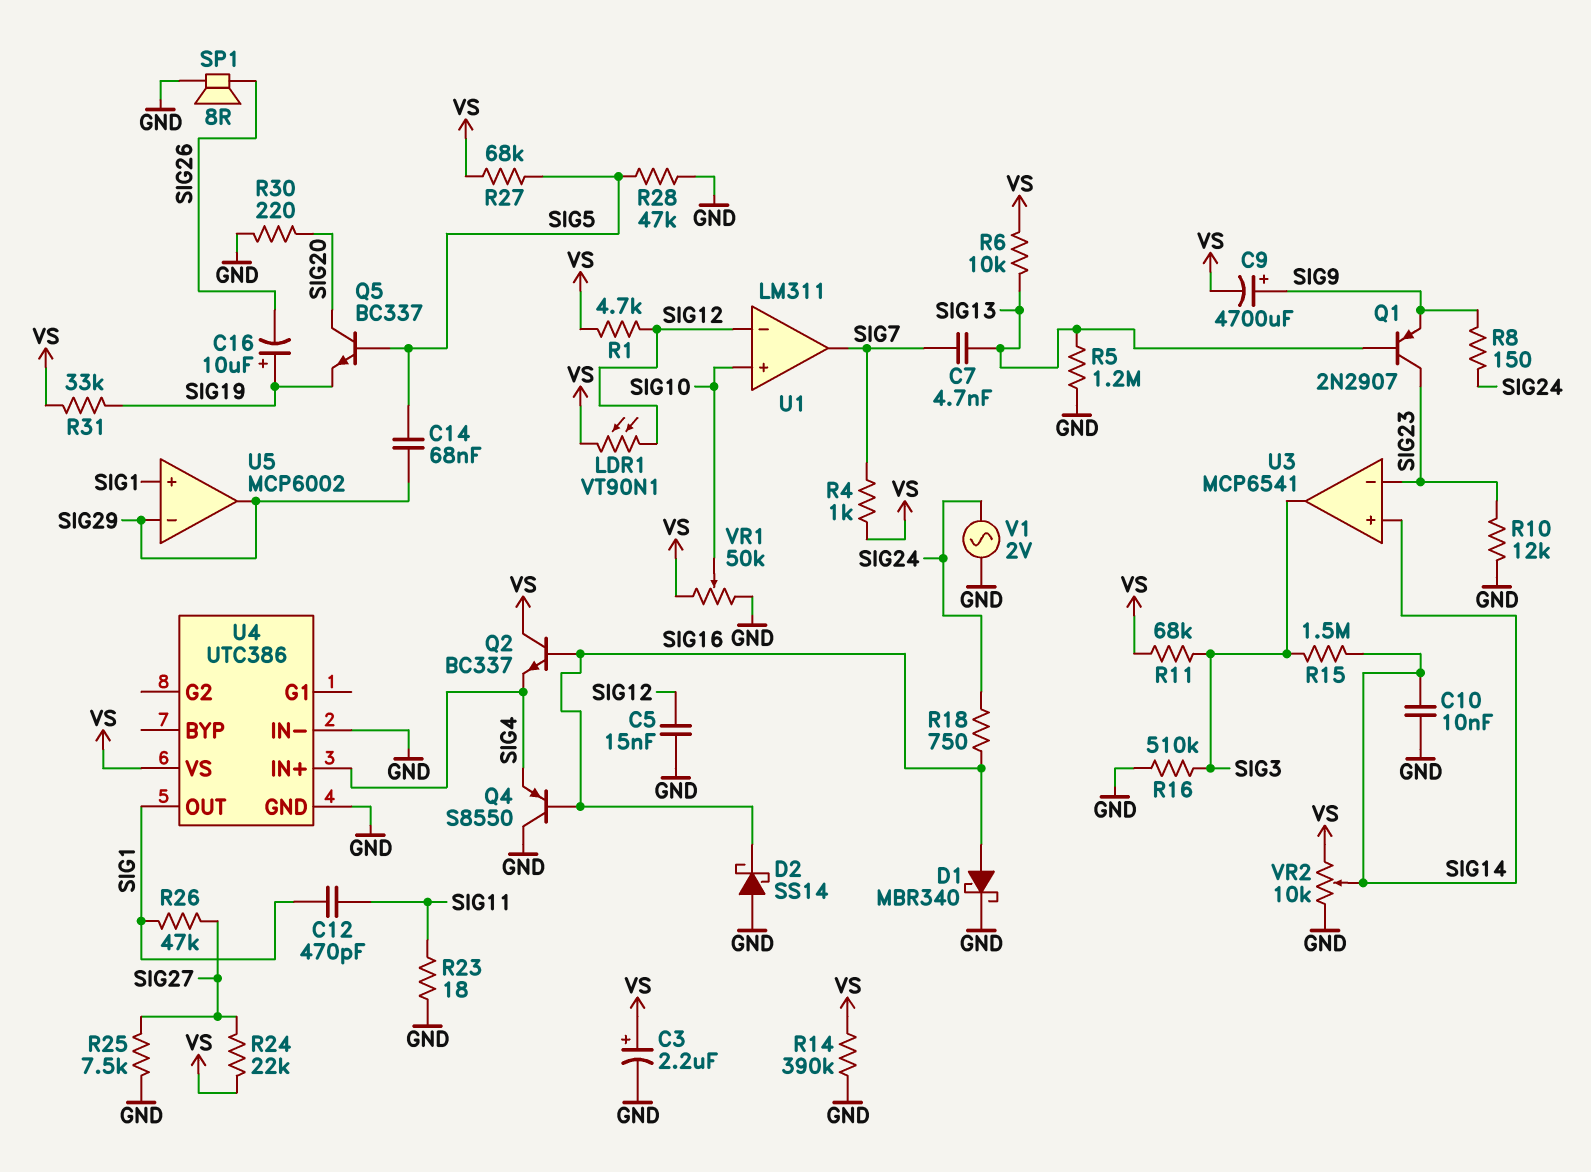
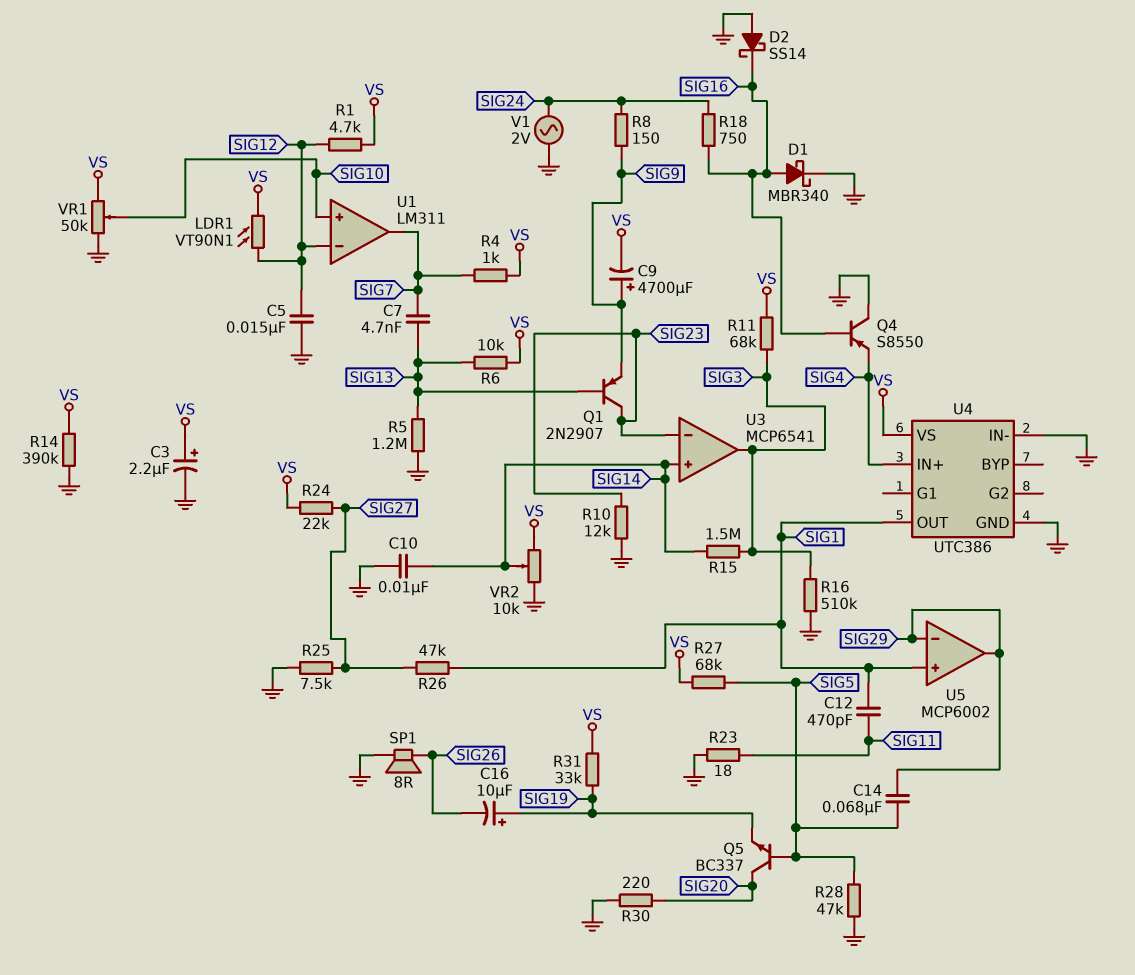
Q2: NPN BC337 (B SIG16, C VS, E SIG4) -> none

